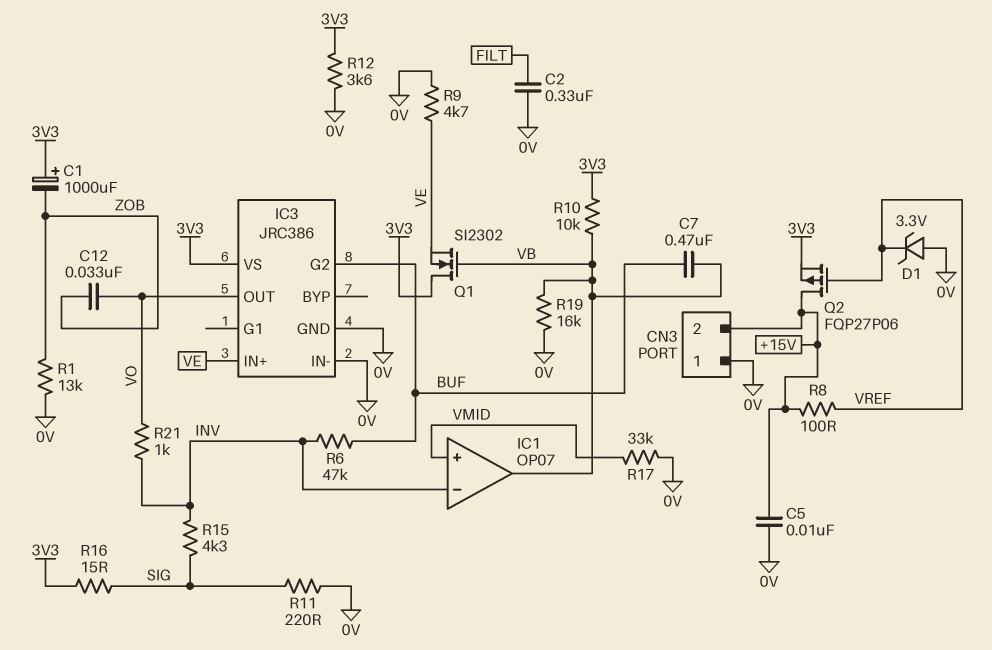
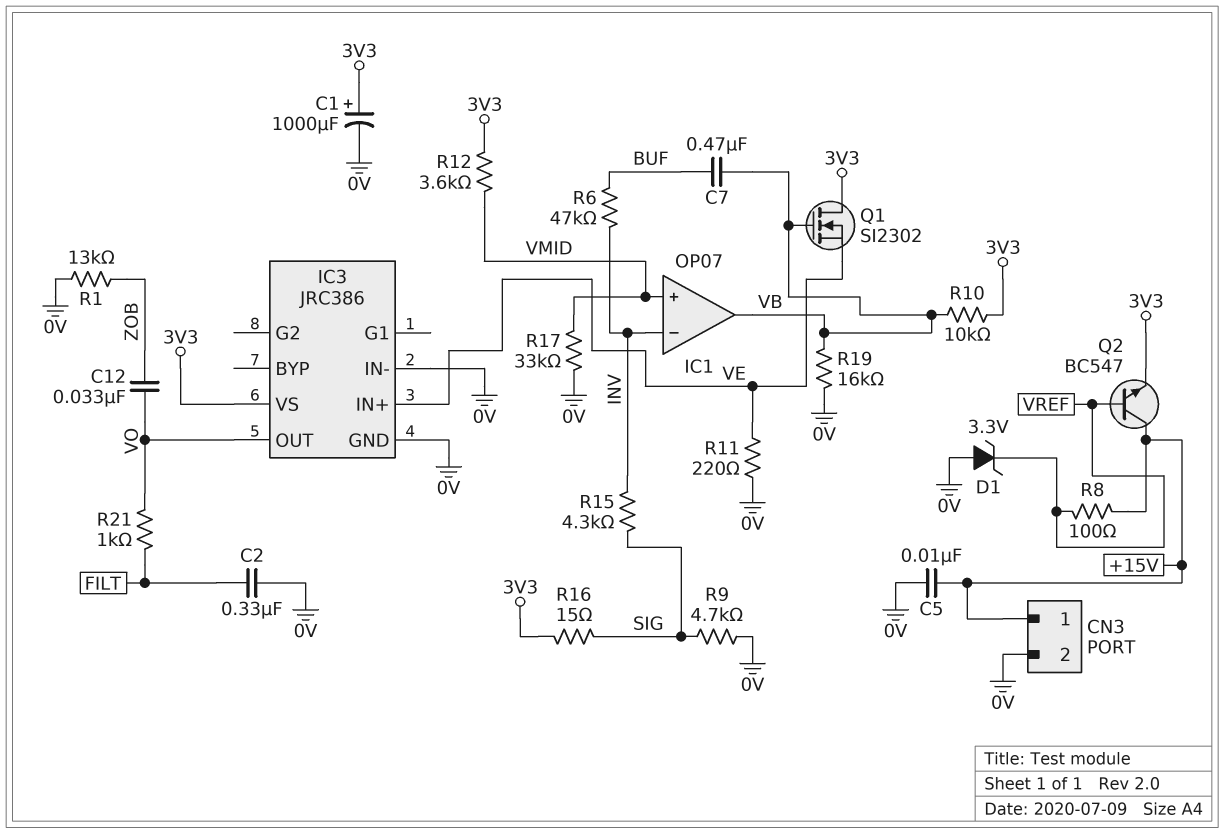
C1: 1000uF (plus 3V3, minus ZOB) -> 1000uF (plus 3V3, minus 0V)
CN3 pin 1: 0V -> +15V
CN3 pin 2: +15V -> 0V
IC3 pin G2: BUF -> none
Q2: PMOS FQP27P06 (G VREF, D +15V, S 3V3) -> NPN BC547 (B VREF, C +15V, E 3V3)
R9: 4.7k (0V, VE) -> 4.7k (0V, SIG)
R11: 220 (0V, SIG) -> 220 (0V, VE)
R12: 3.6k (0V, 3V3) -> 3.6k (3V3, VMID)
R21: 1k (INV, VO) -> 1k (FILT, VO)

